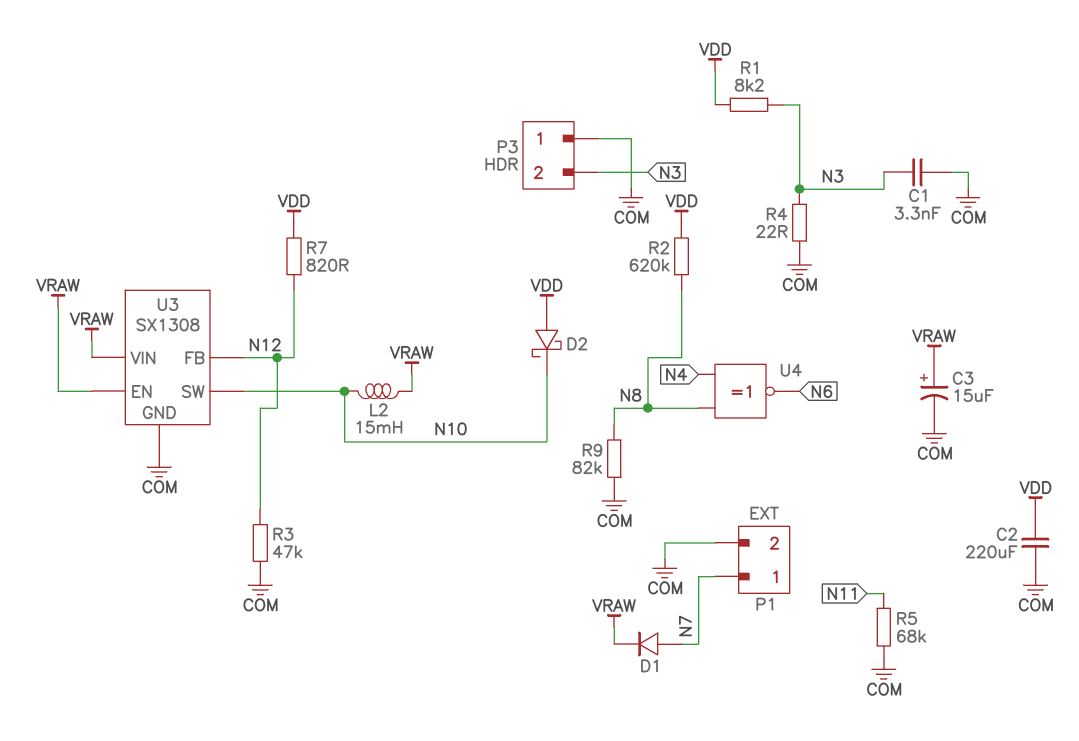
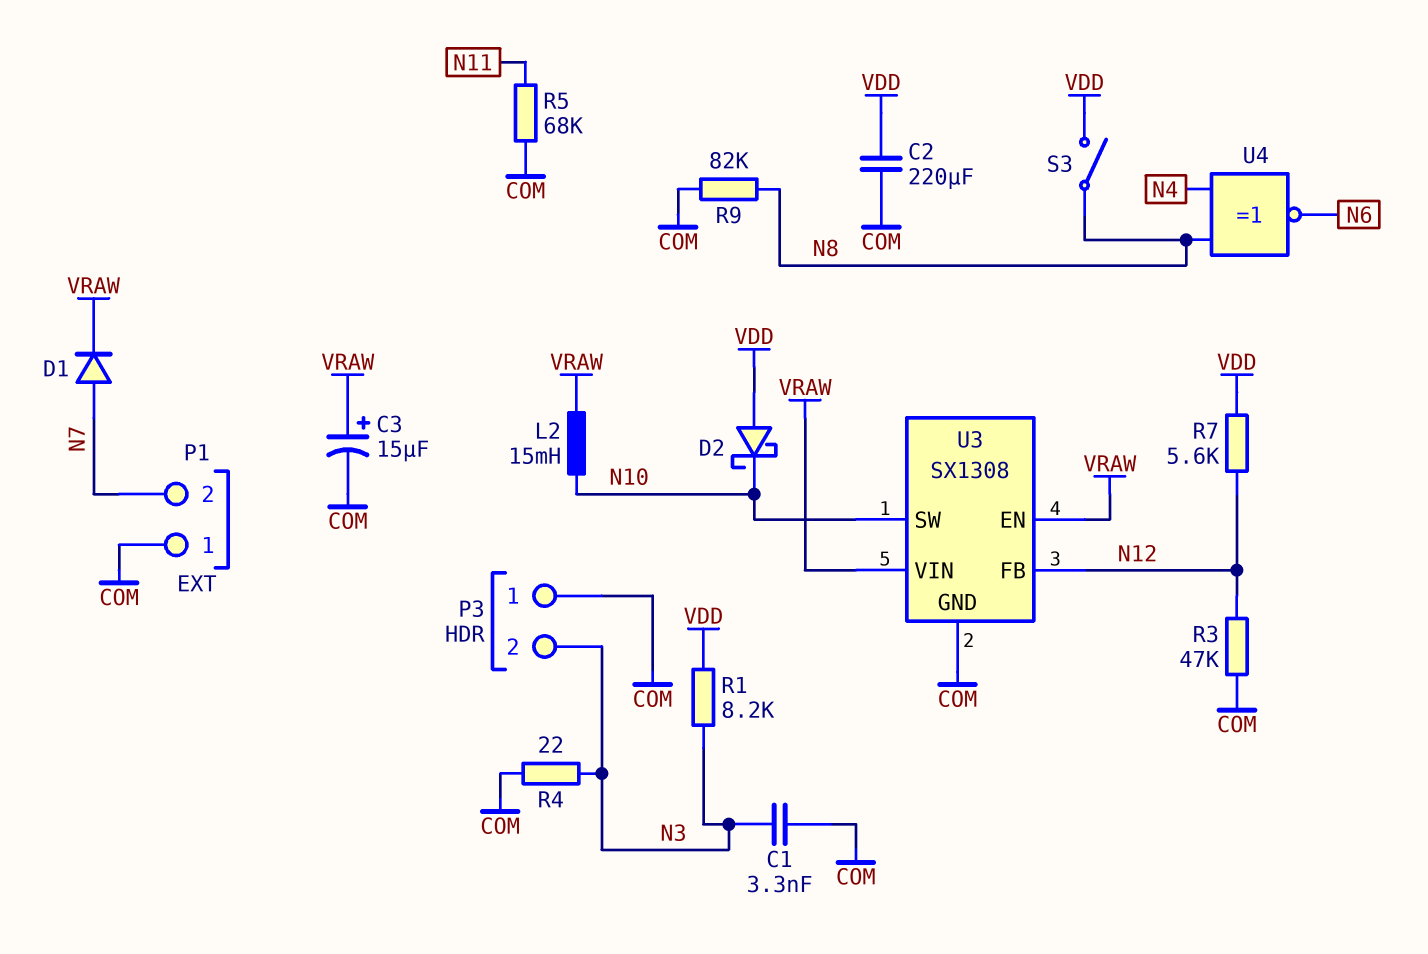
P1 pin 1: N7 -> COM
P1 pin 2: COM -> N7
R2: 620k (N8, VDD) -> none
R7: 820 (N12, VDD) -> 5.6k (N12, VDD)
S3: none -> switch (N8, VDD)

